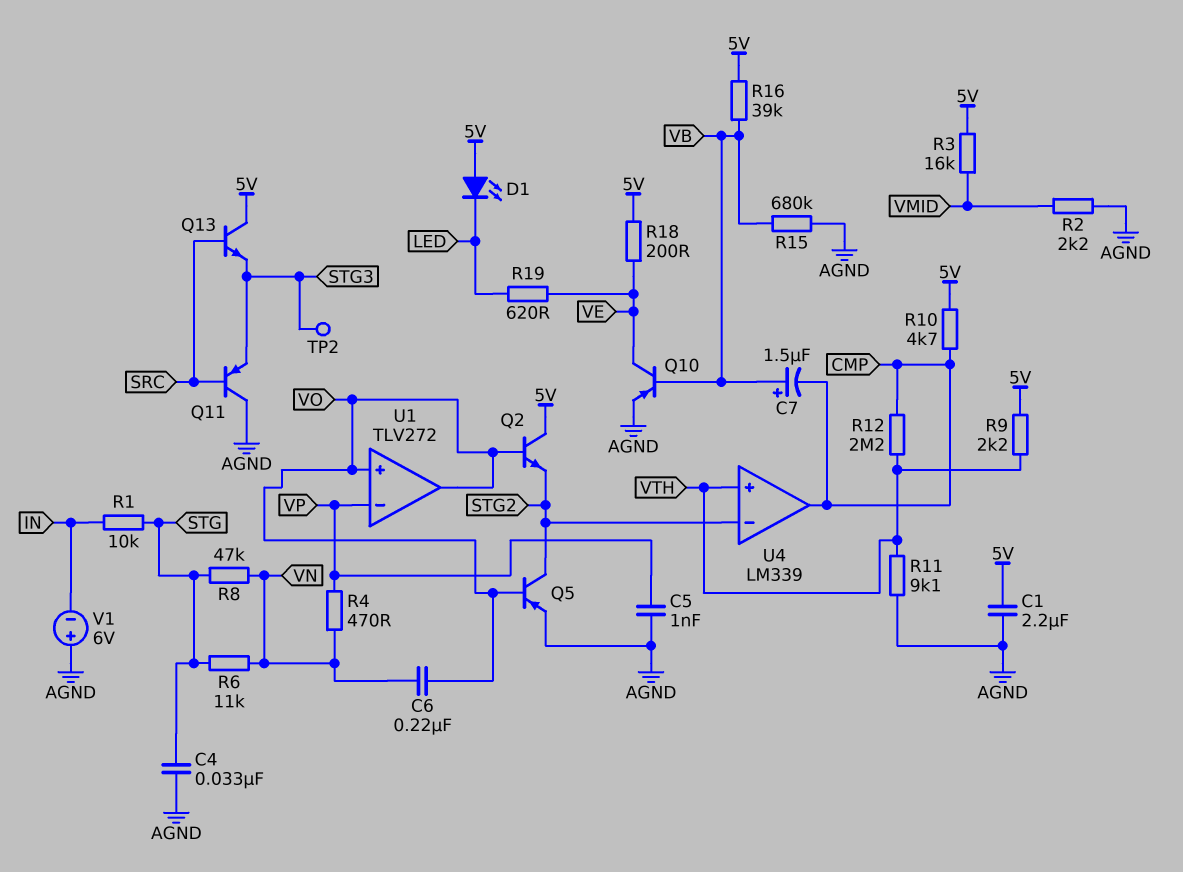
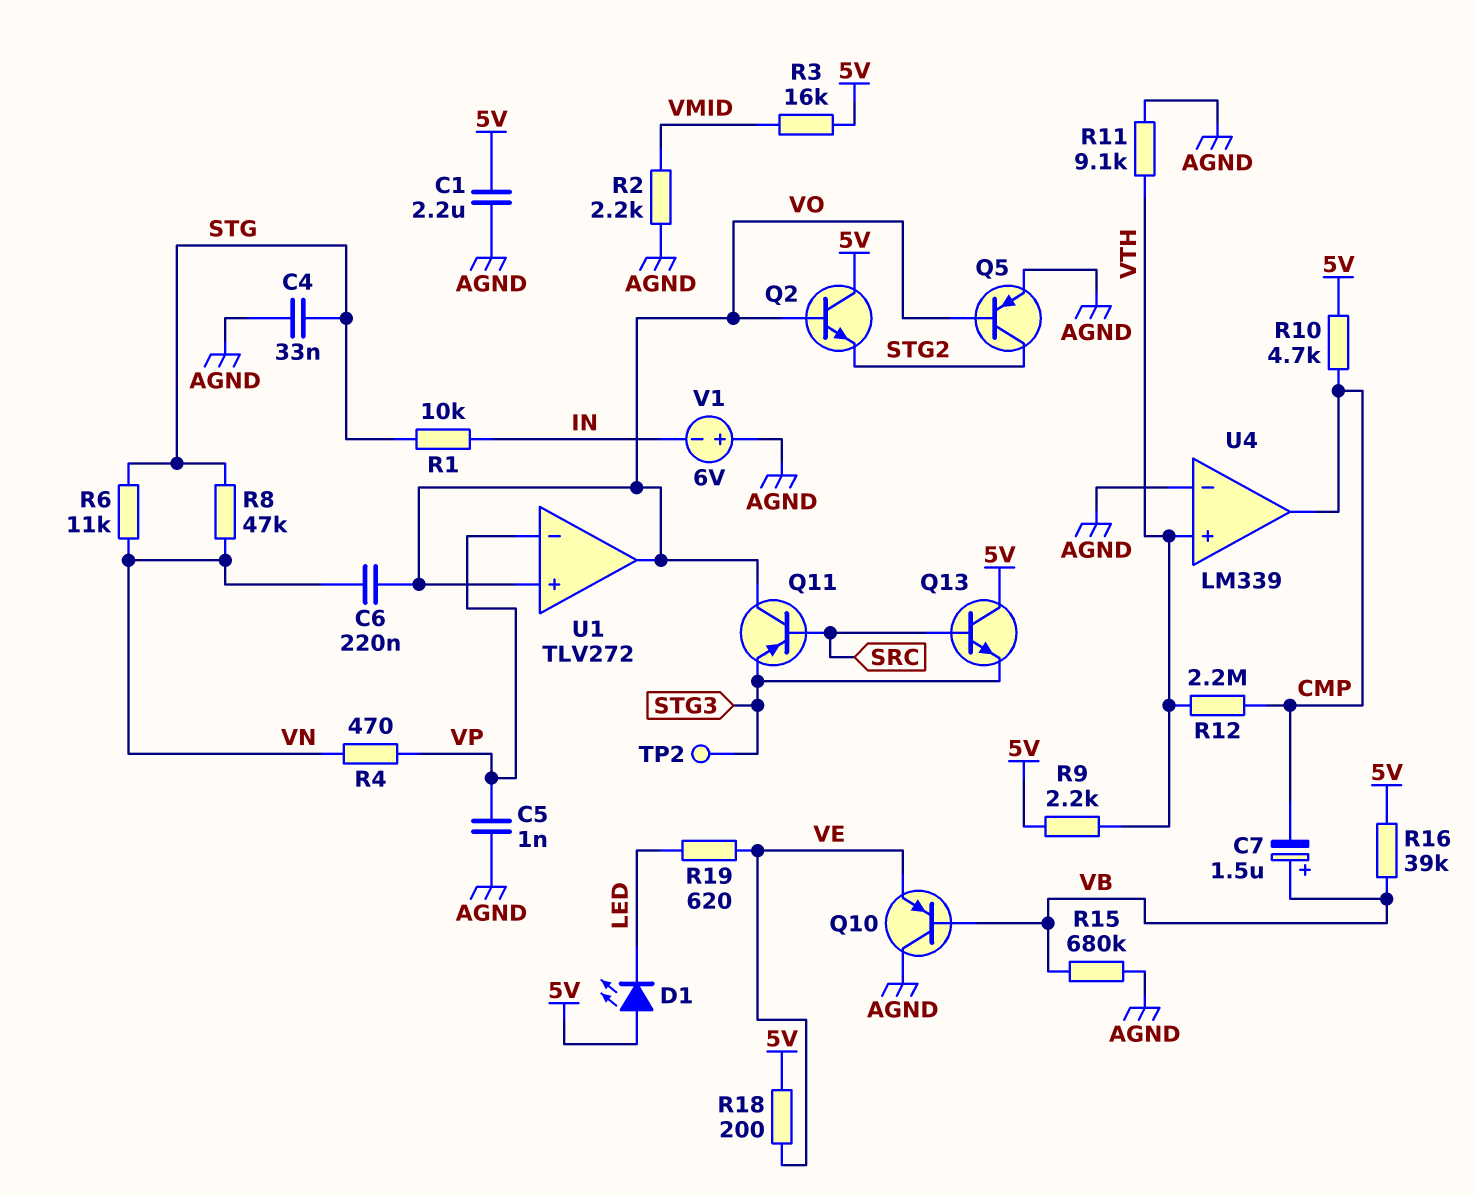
Q10: PNP (B VB, C VE, E AGND) -> PNP (B VB, C AGND, E VE)
Q11: PNP (B SRC, C AGND, E STG3) -> PNP (B SRC, C VO, E STG3)
U4 pin in-: STG2 -> AGND

